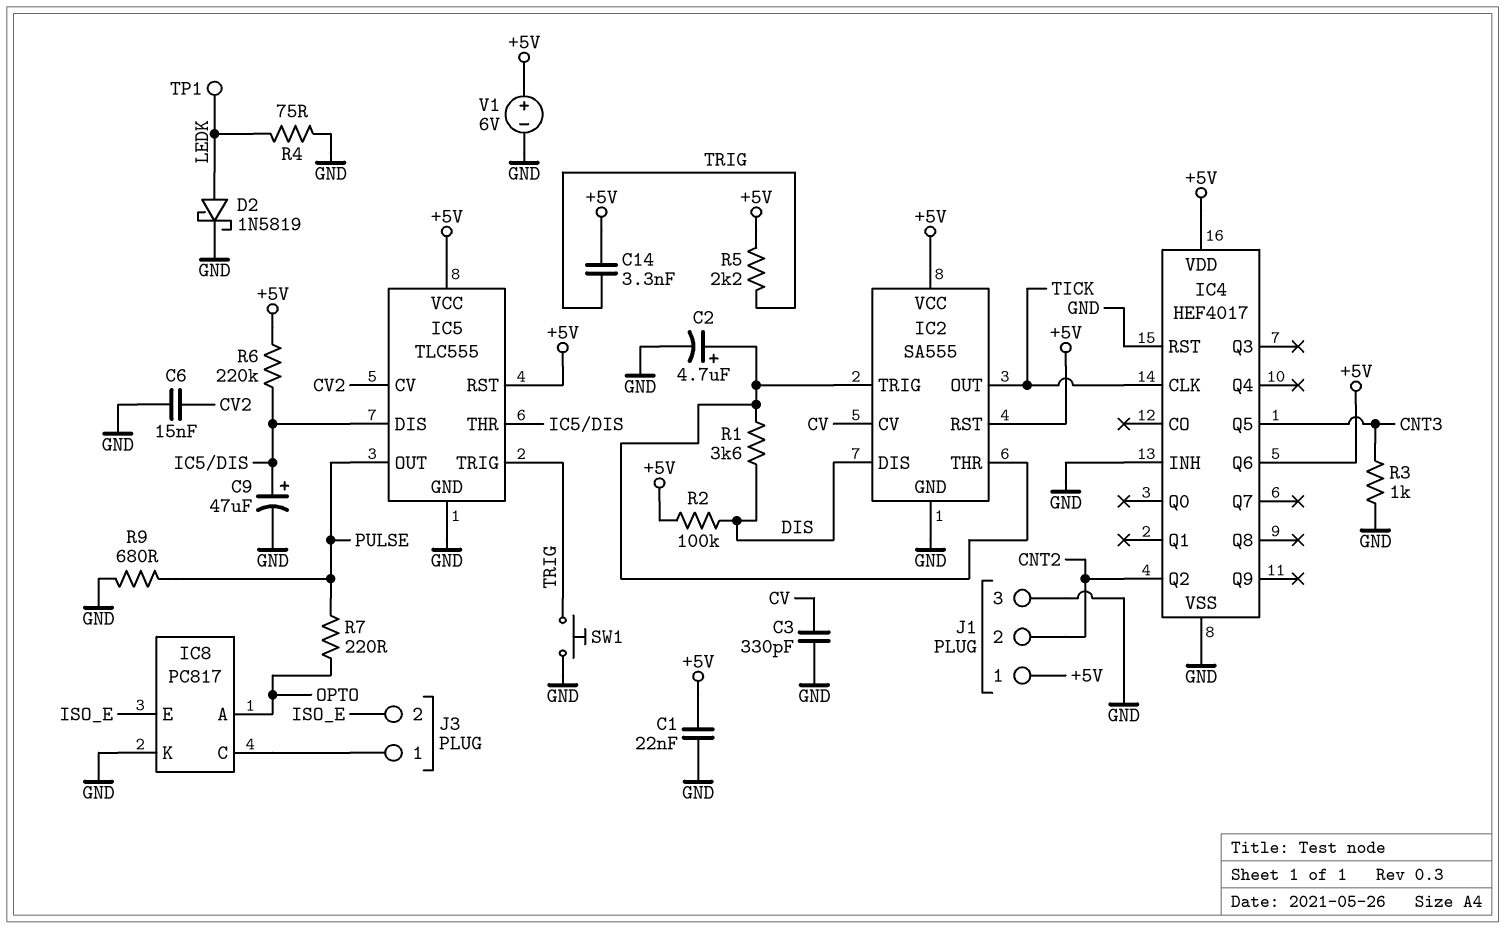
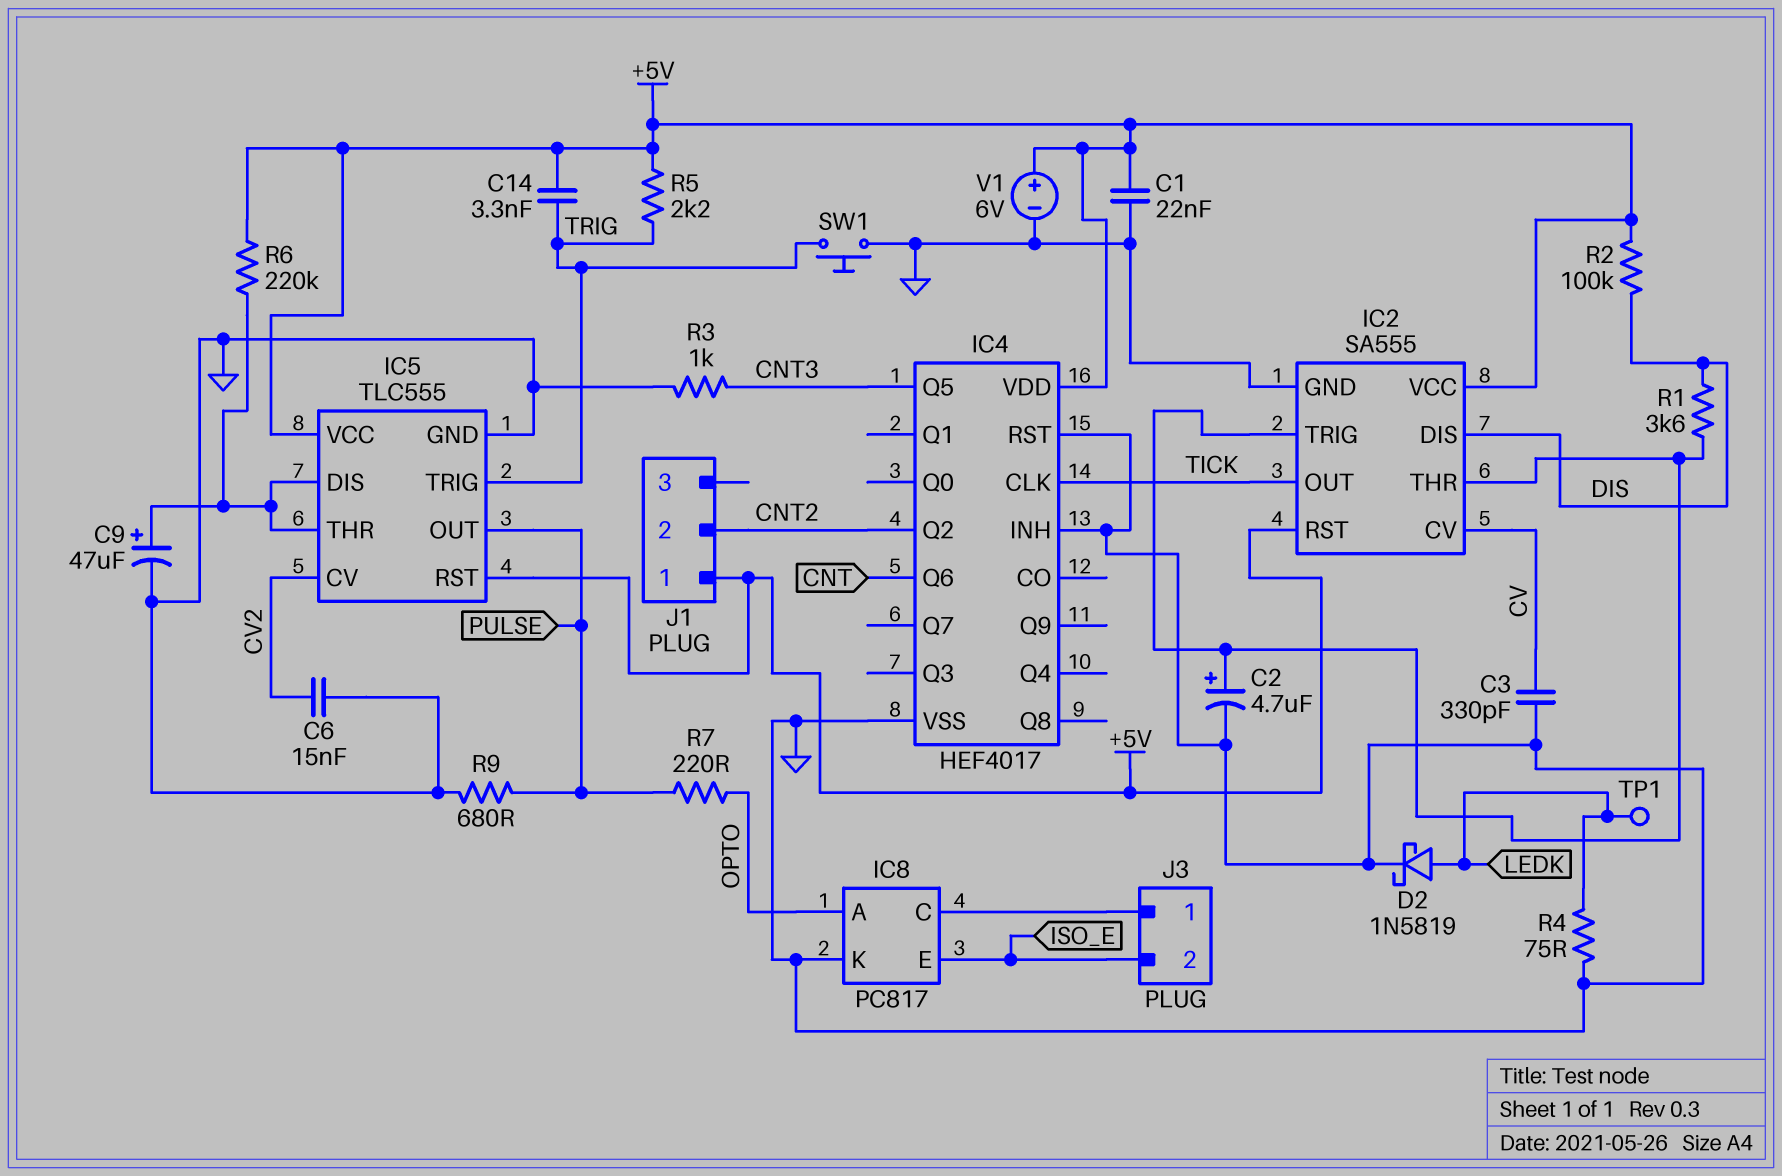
IC4 pin Q6: +5V -> CNT
J1 pin 3: GND -> none

